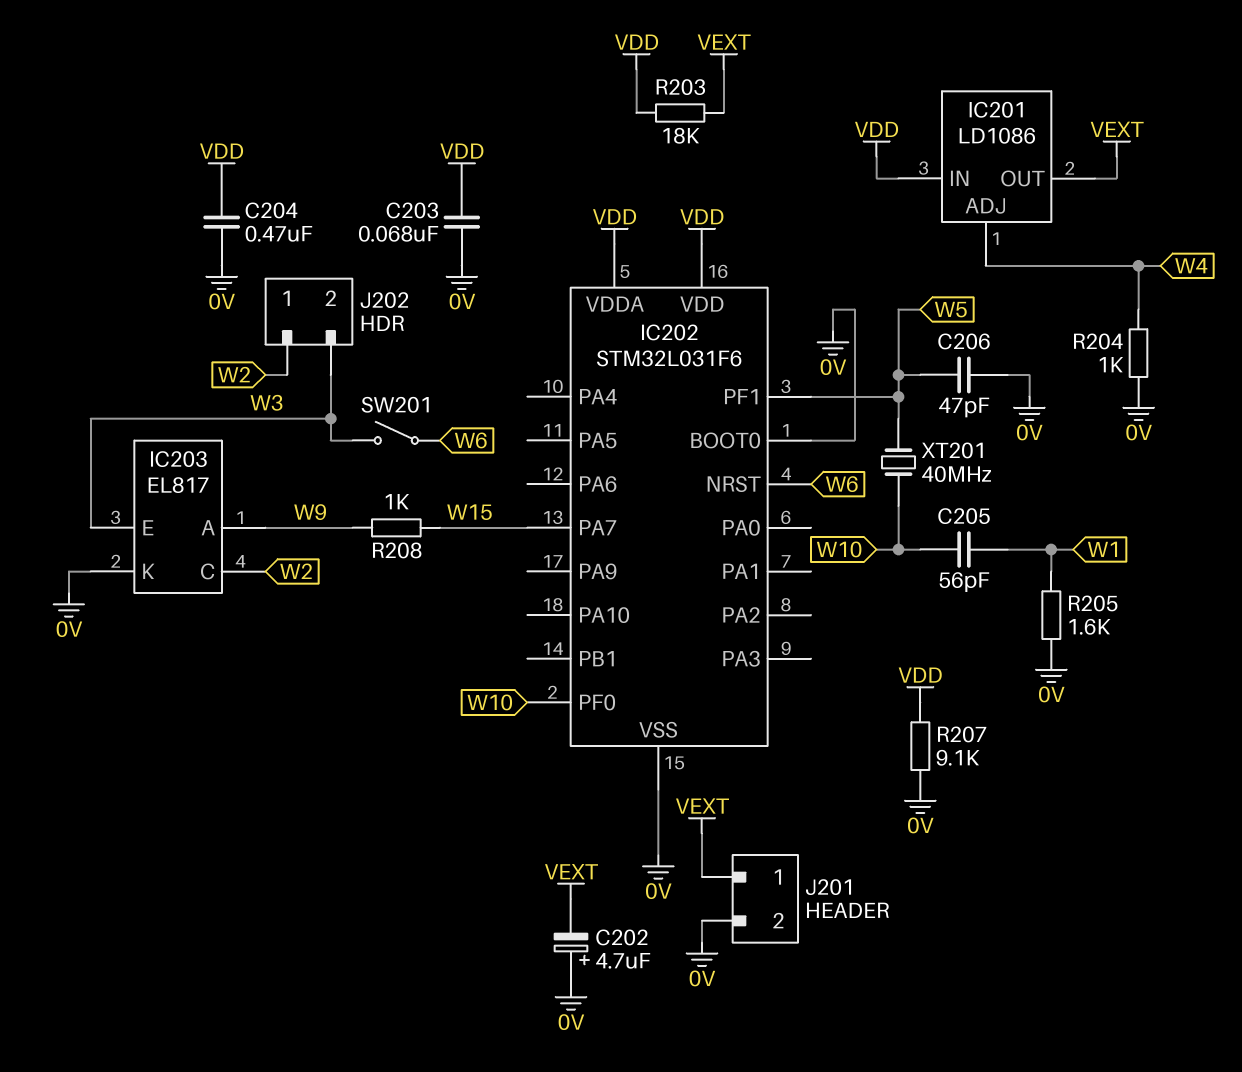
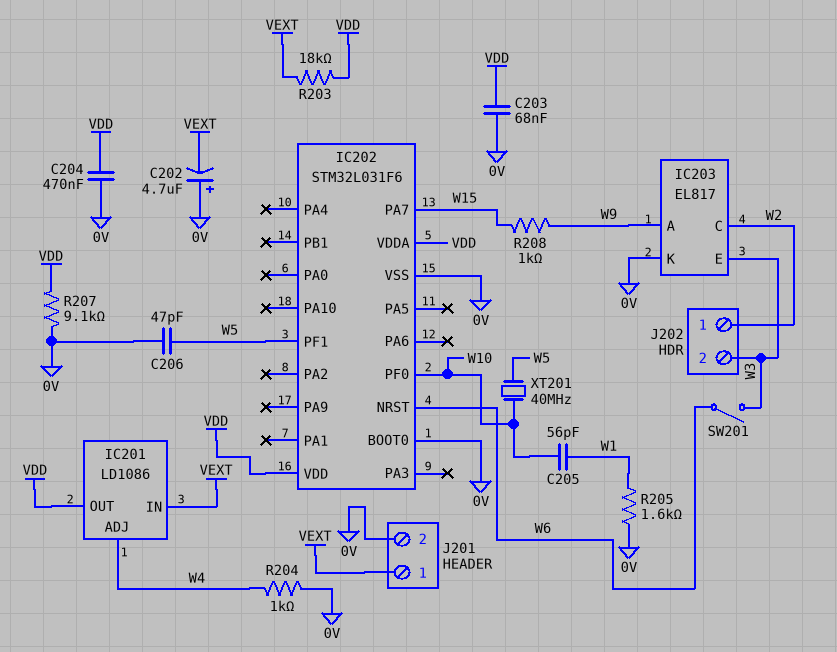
IC201 pin IN: VDD -> VEXT
IC201 pin OUT: VEXT -> VDD

